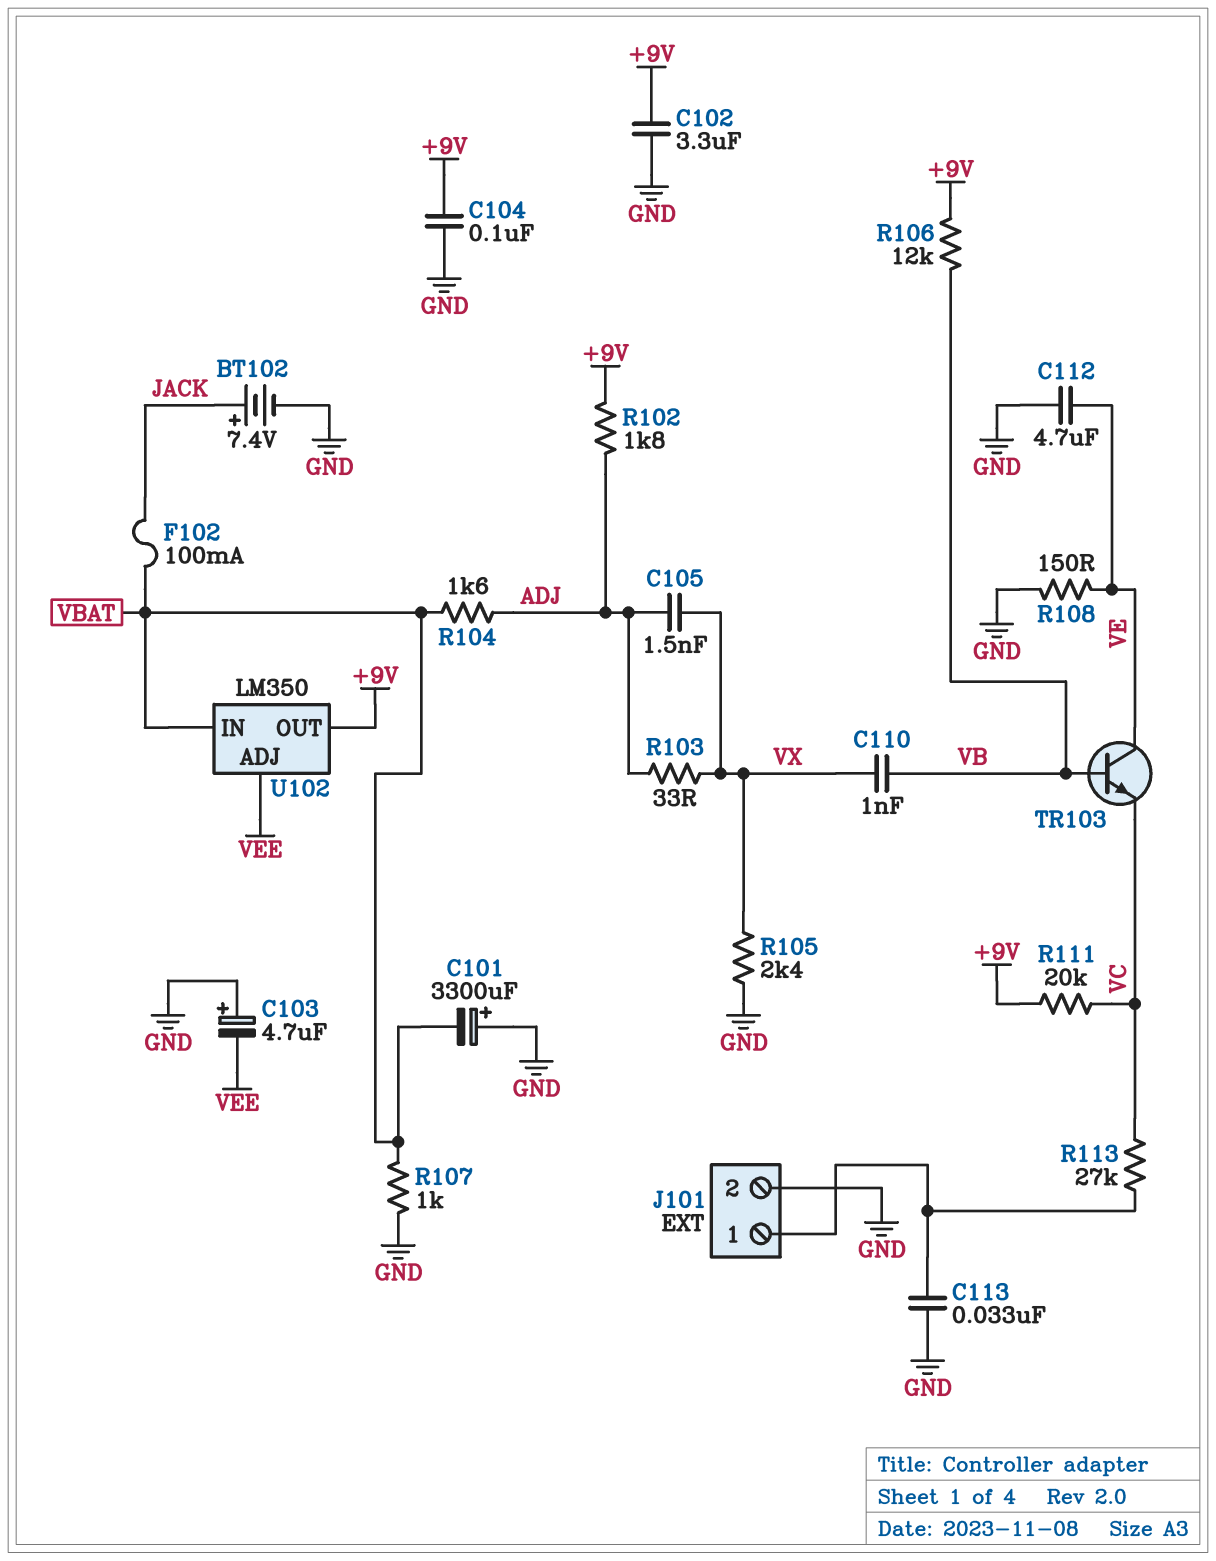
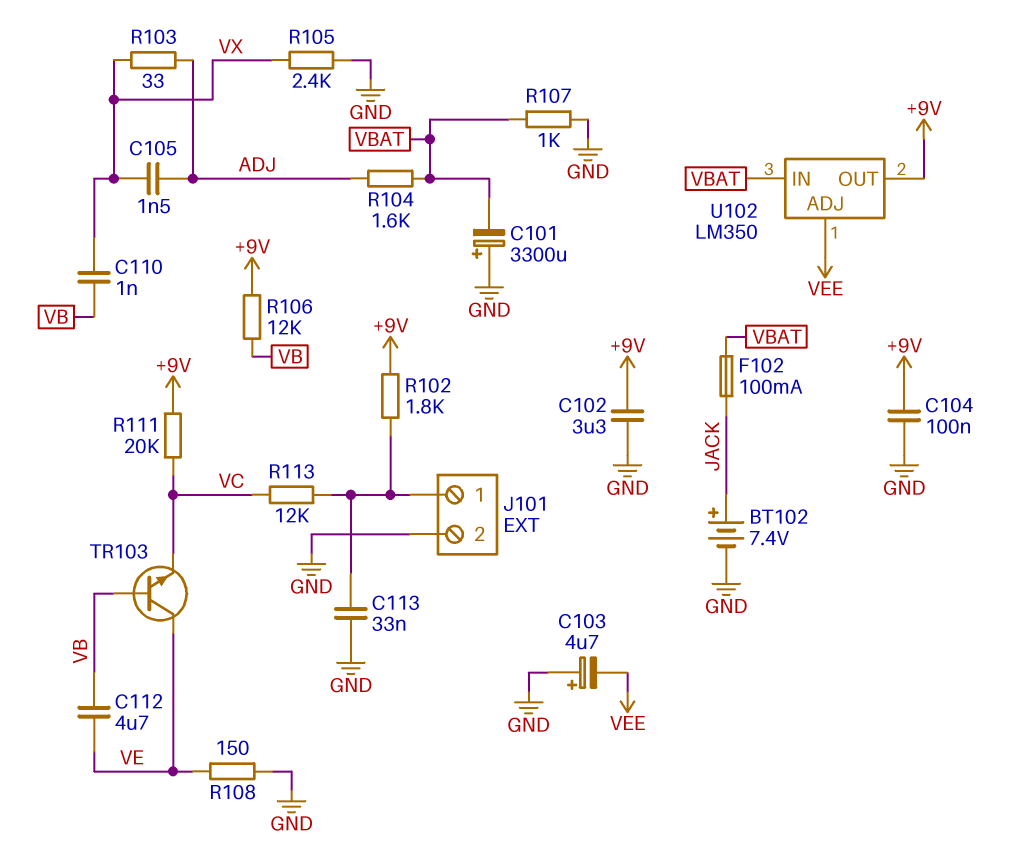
C112: 4.7uF (GND, VE) -> 4.7uF (VB, VE)
R102: 1.8k (+9V, ADJ) -> 1.8k (+9V, J101/1)
R113: 27k (J101/1, VC) -> 12k (J101/1, VC)

